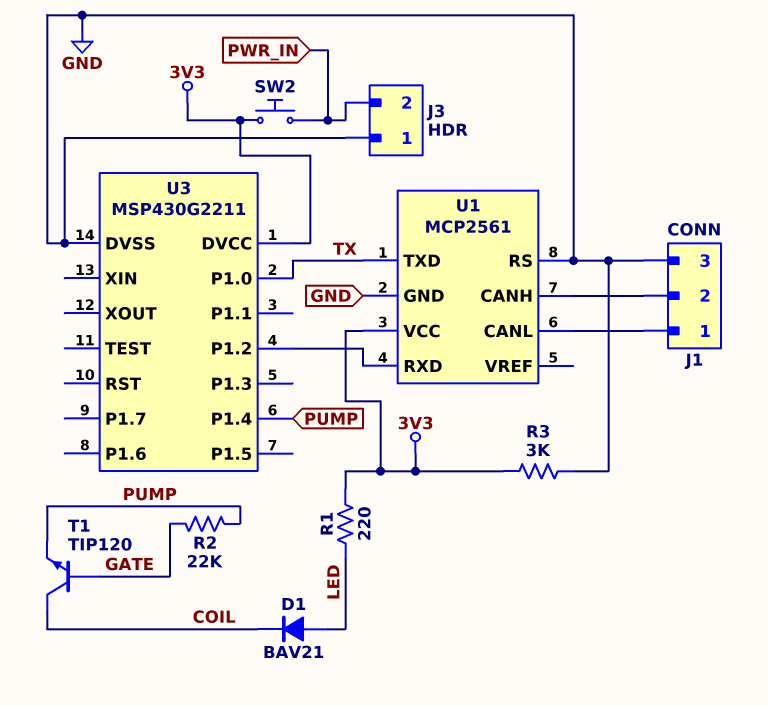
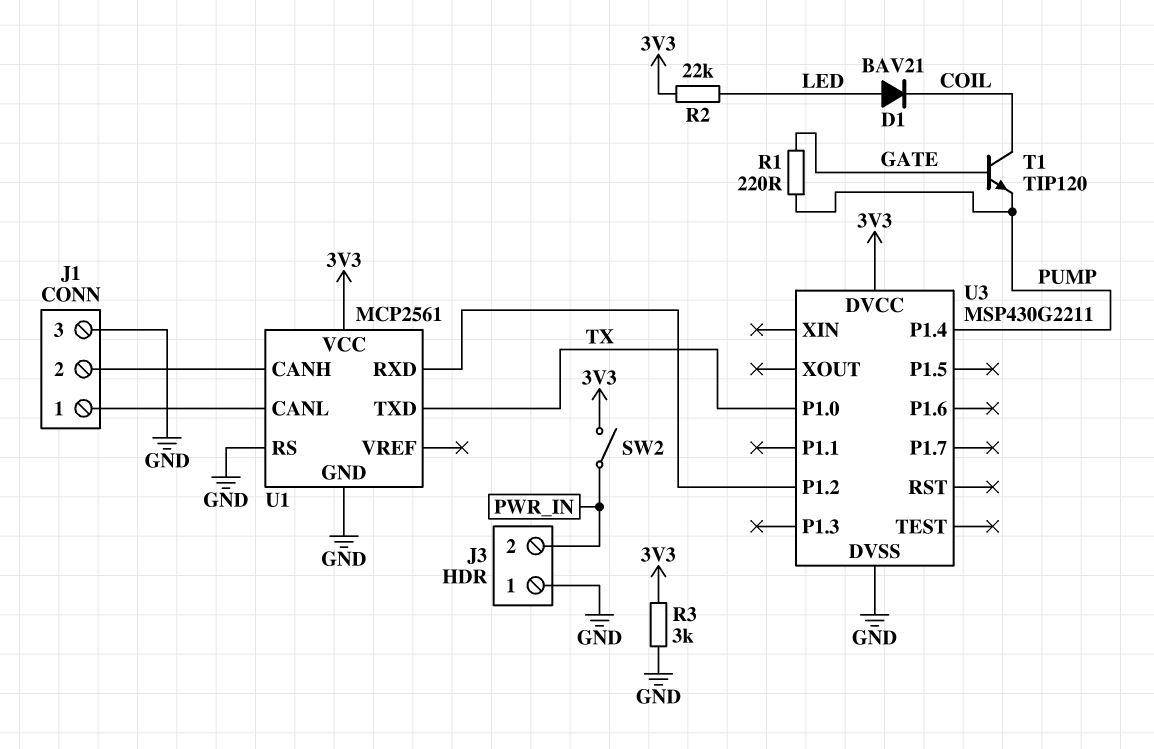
R1: 220 (3V3, LED) -> 220 (GATE, PUMP)
R2: 22k (GATE, PUMP) -> 22k (3V3, LED)
SW2: button (3V3, PWR_IN) -> switch (3V3, PWR_IN)

